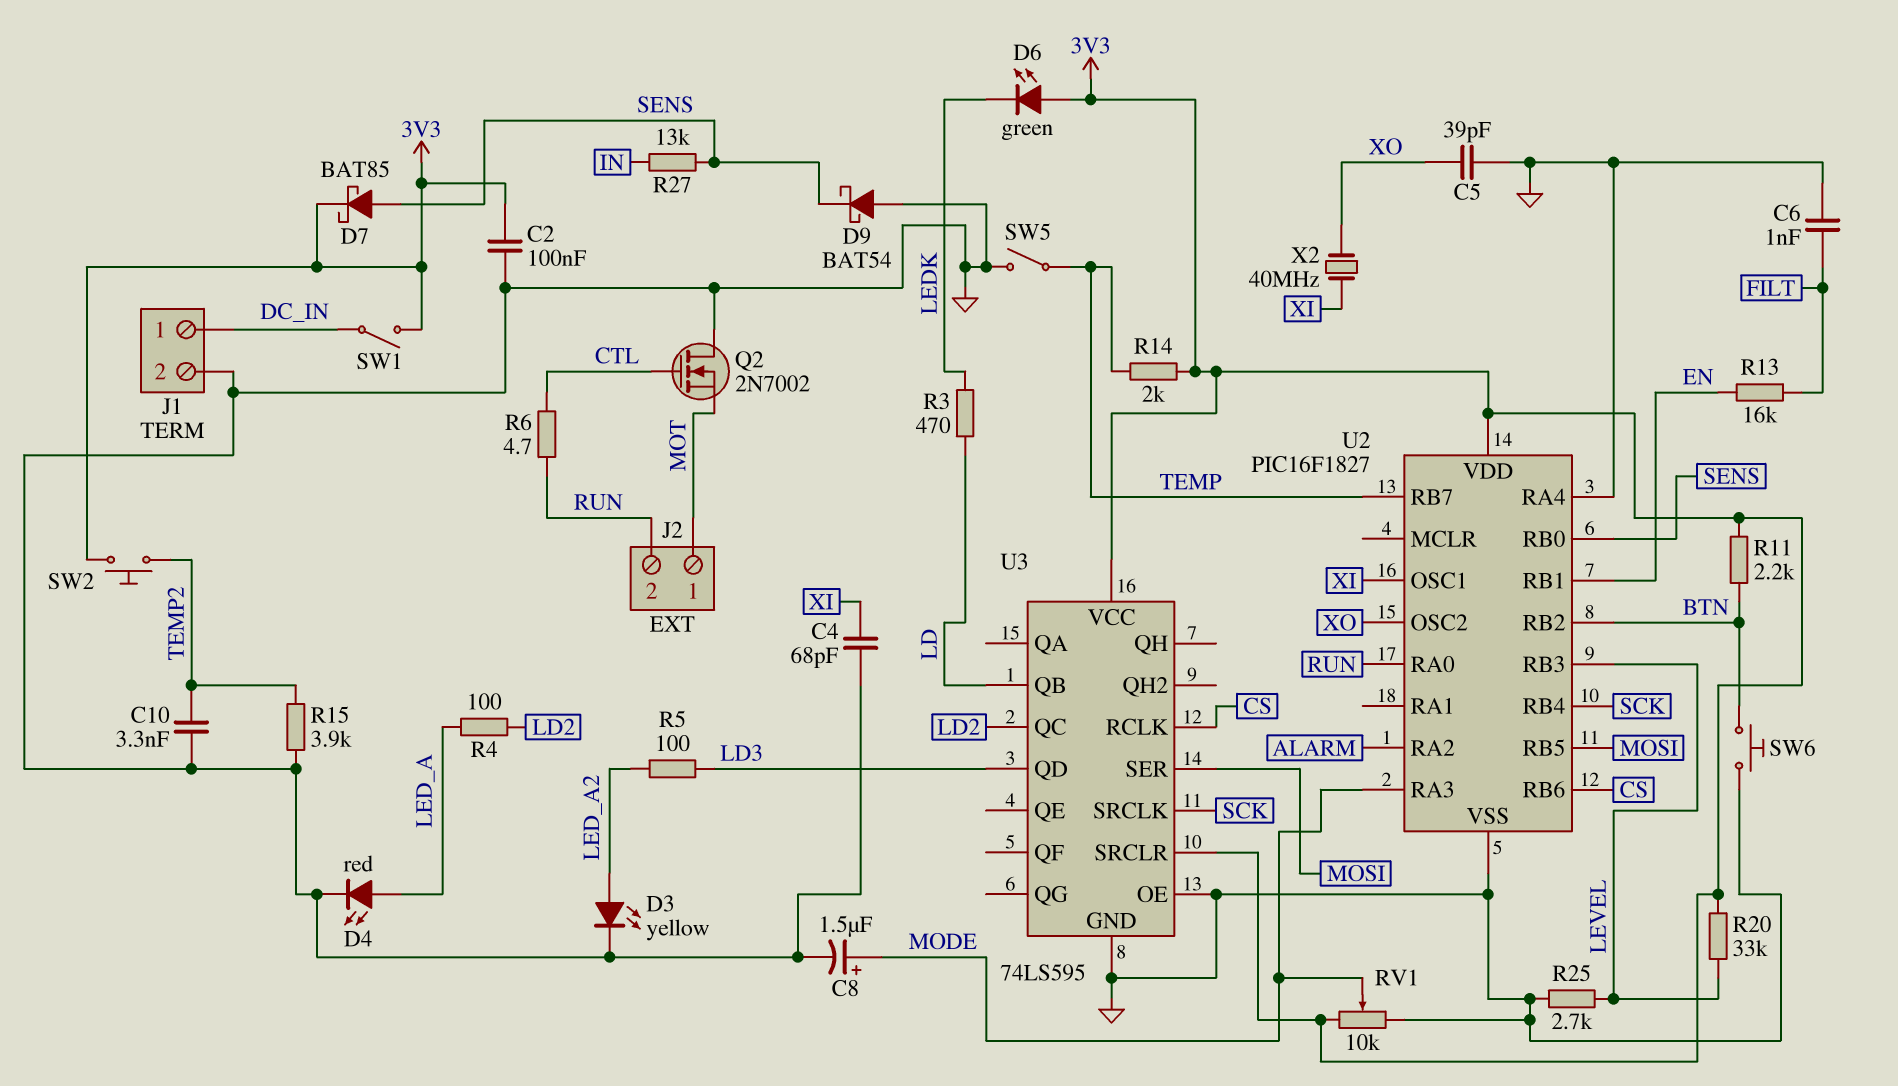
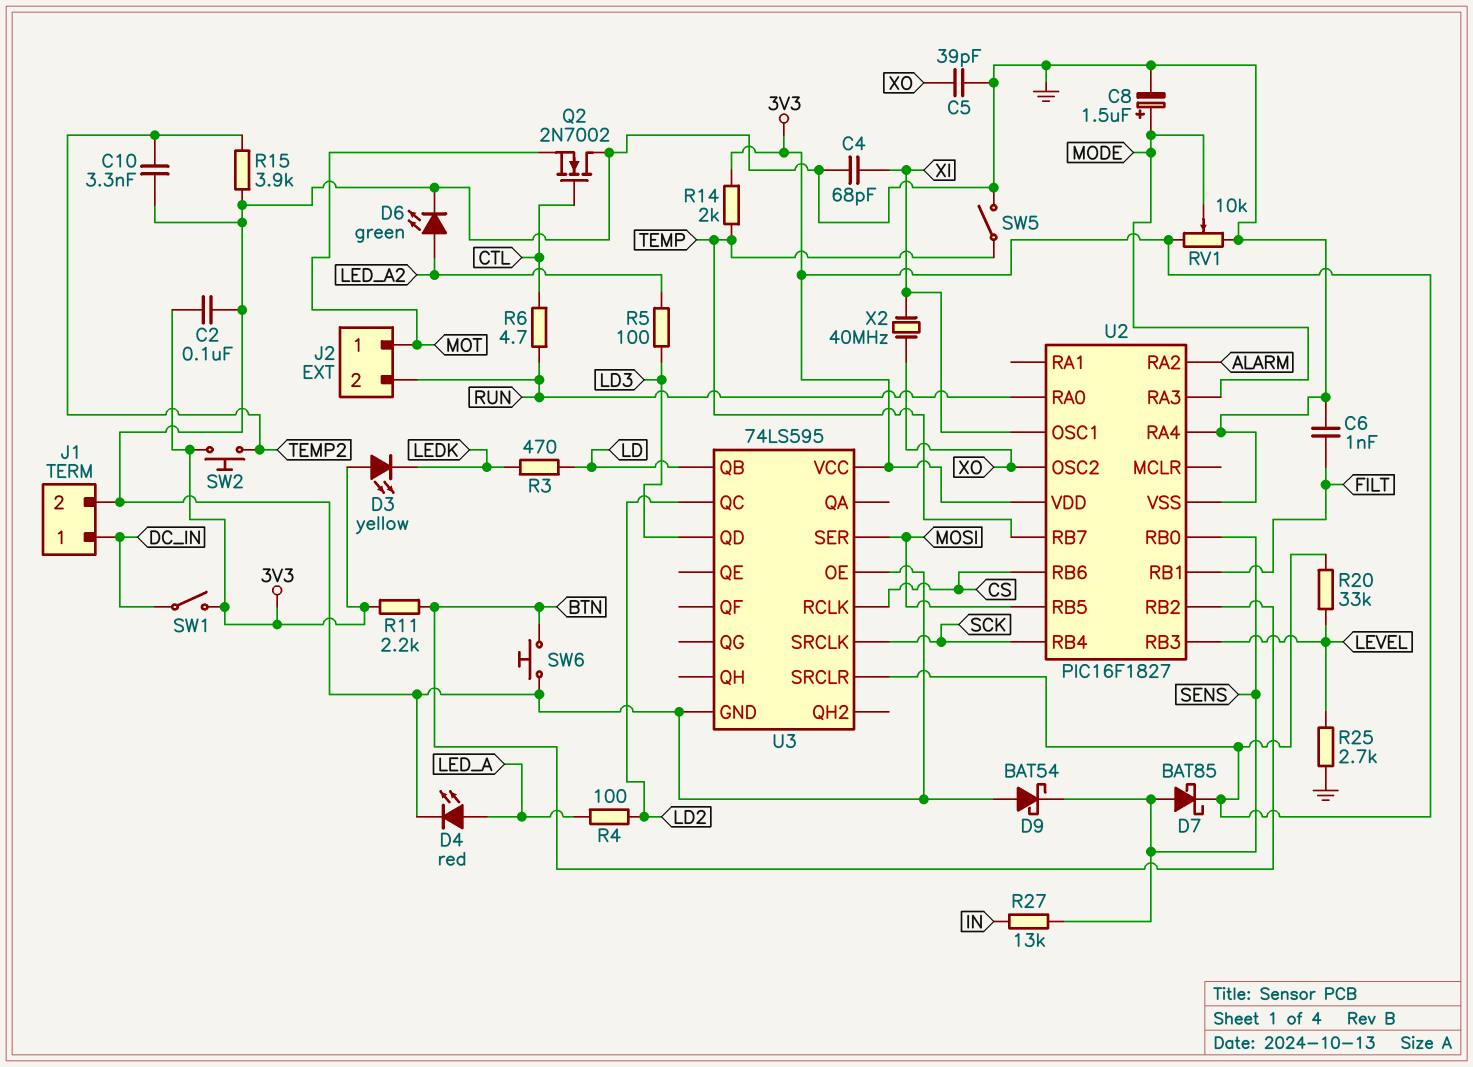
D3: LED yellow (A LED_A2, K GND) -> LED yellow (A 3V3, K LEDK)
D6: LED green (A 3V3, K LEDK) -> LED green (A LED_A2, K GND)
R13: 16k (EN, FILT) -> none
U2 pin RB1: EN -> FILT

